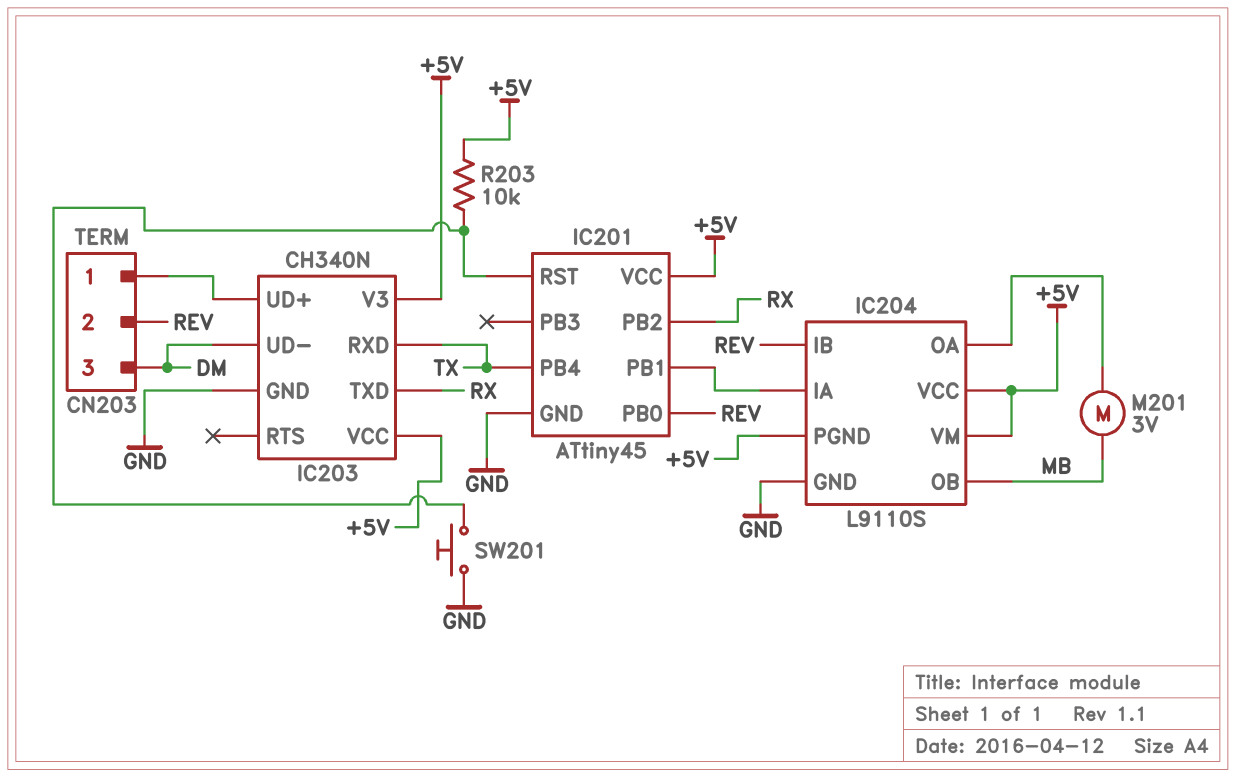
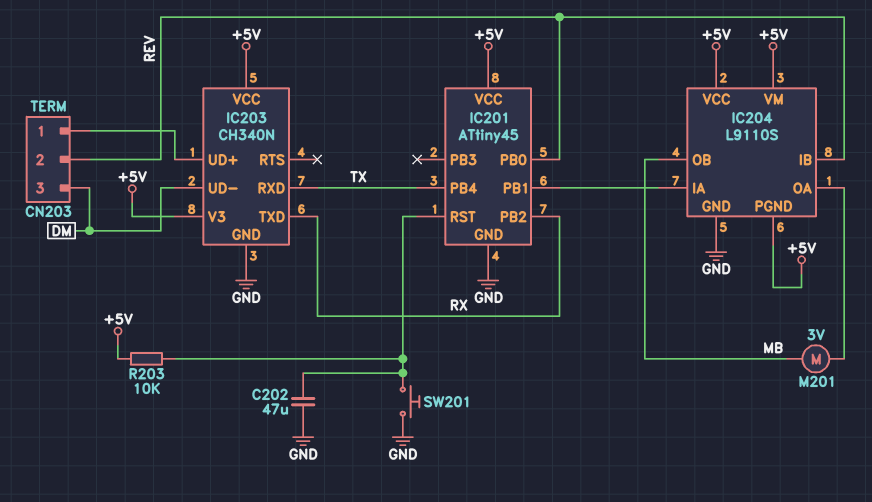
C202: none -> 47uF (GND, IC201/RST)

